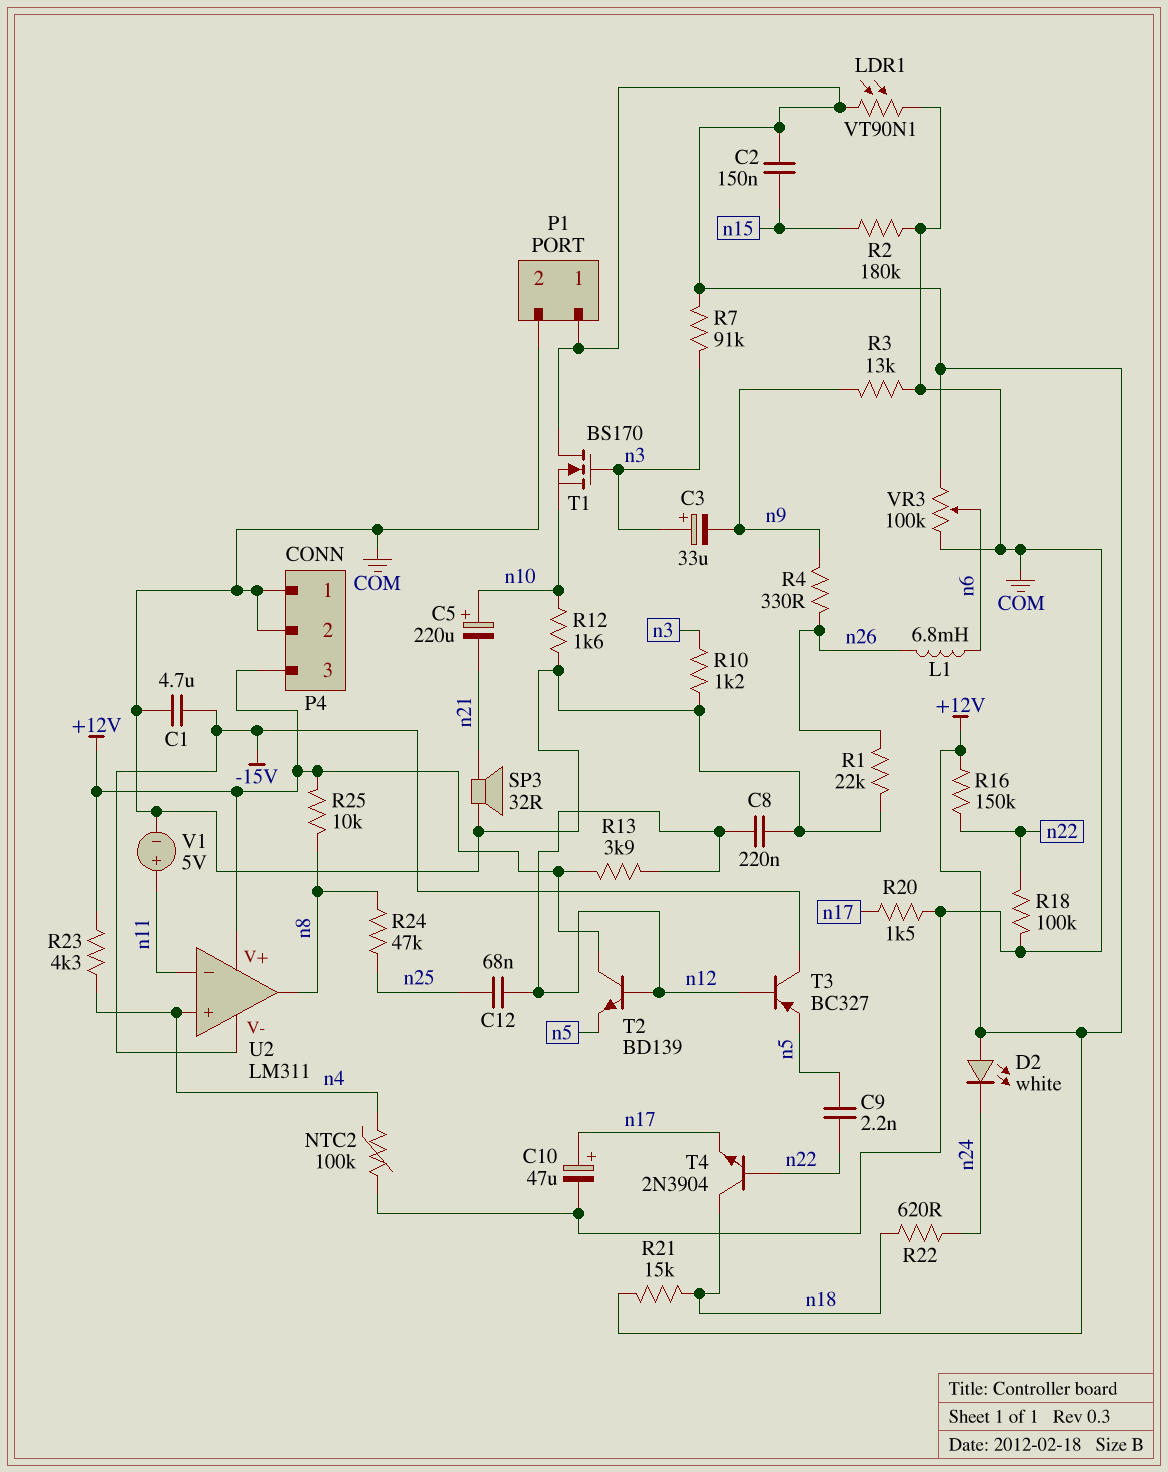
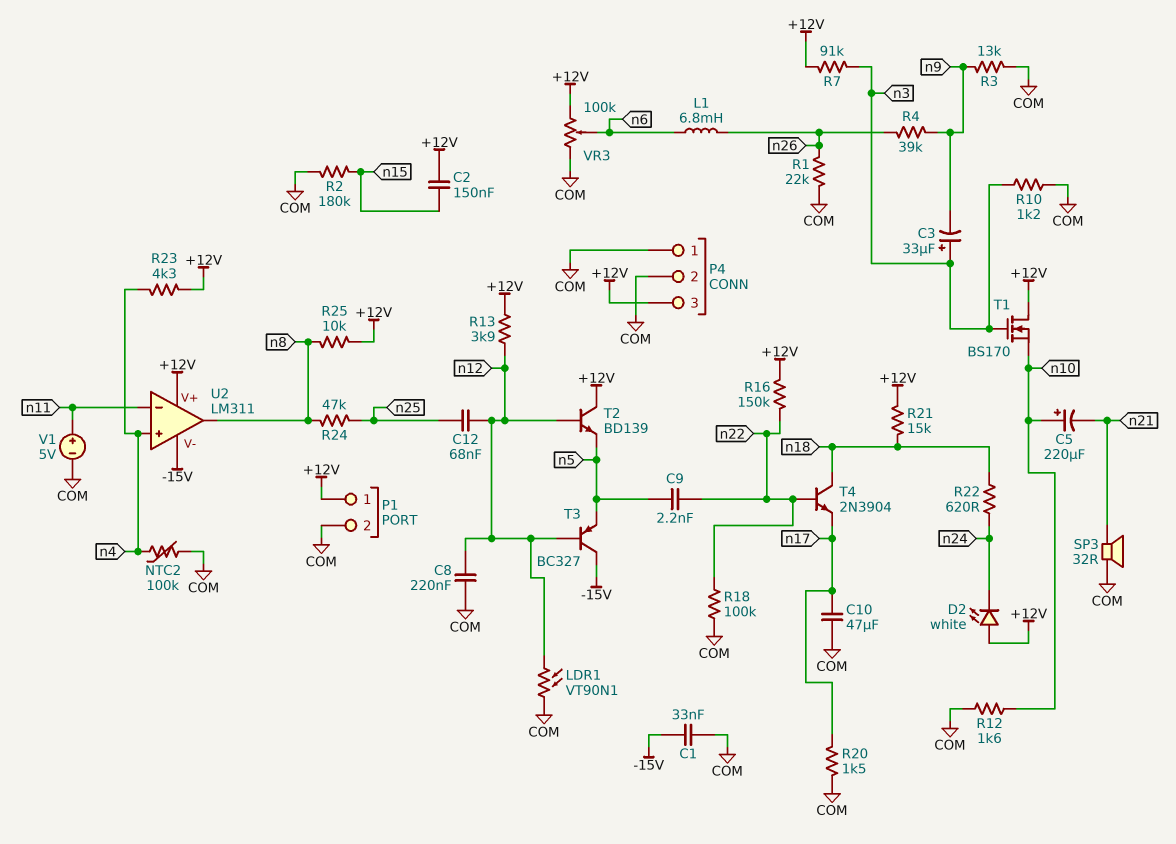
C1: 4.7uF (-15V, COM) -> 33nF (-15V, COM)
C10: 47uF (plus n17, minus COM) -> 47uF (COM, n17)
LDR1: VT90N1 (+12V, COM) -> VT90N1 (COM, n12)
R4: 330 (n9, n26) -> 39k (n9, n26)

